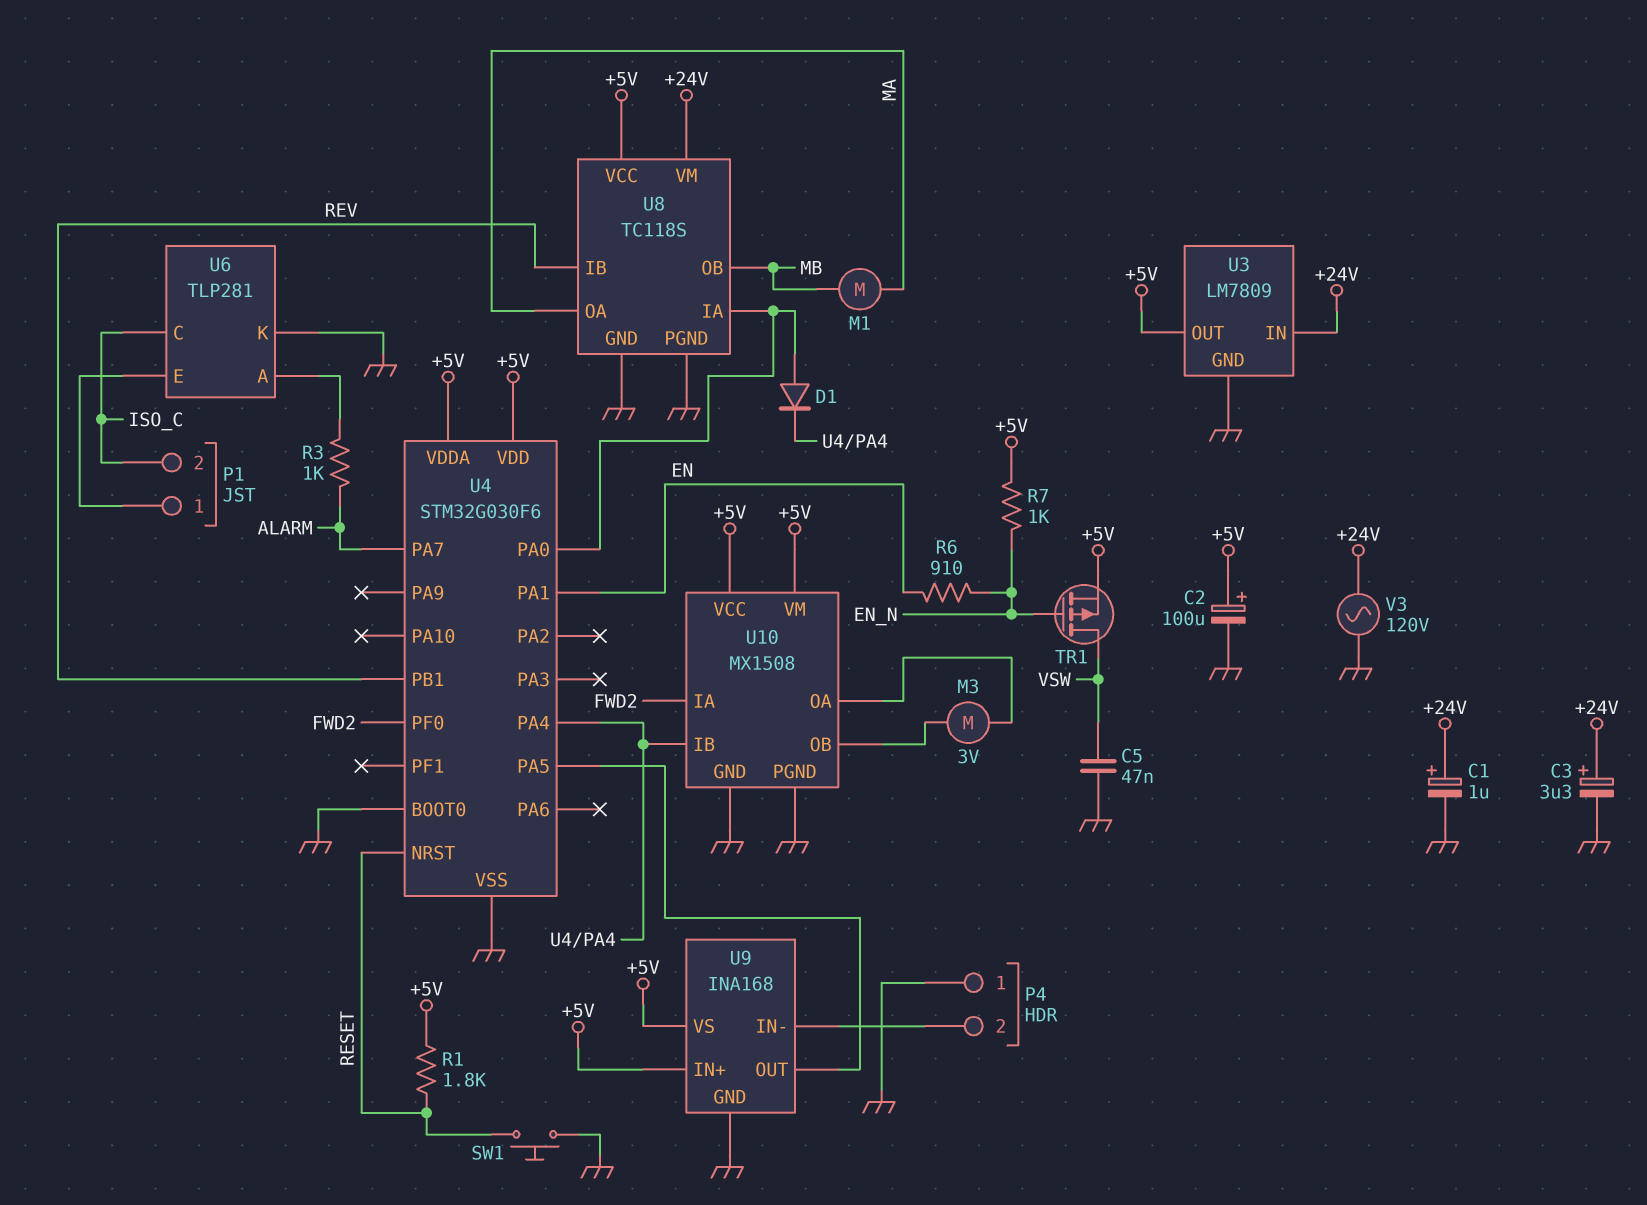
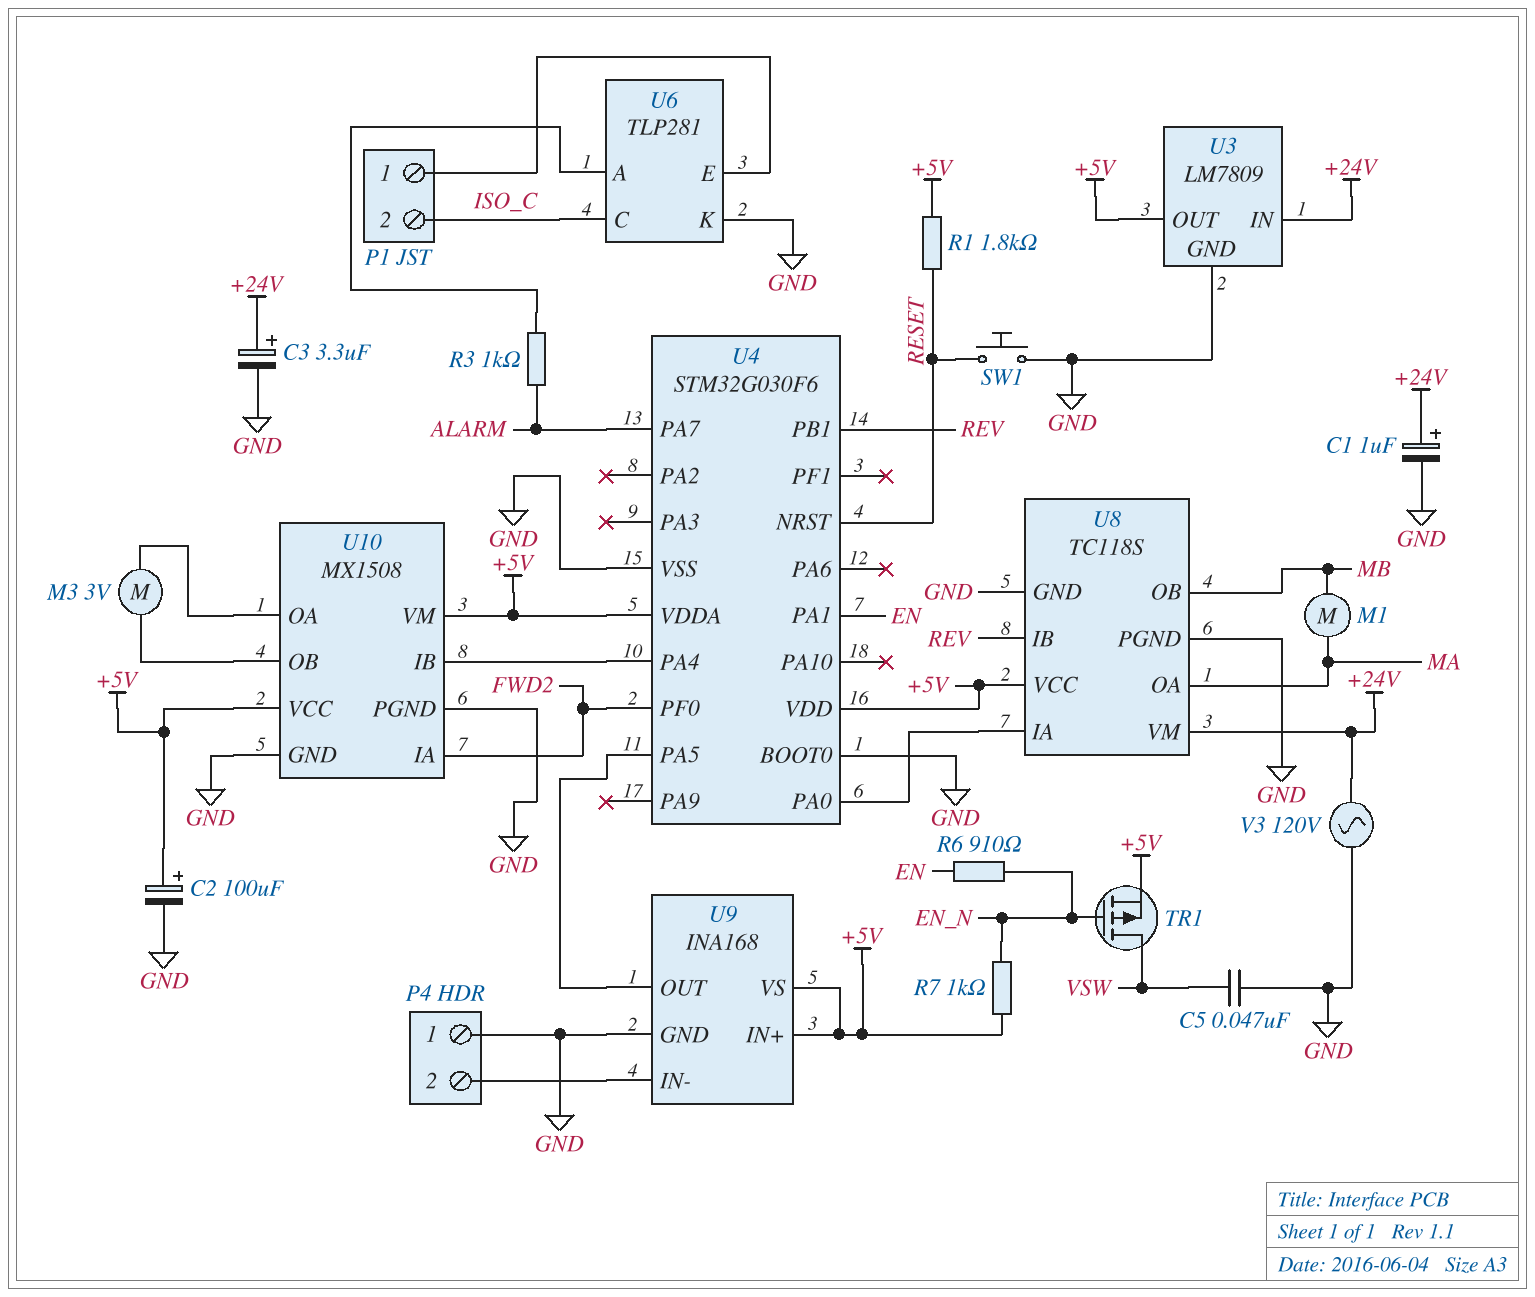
D1: diode (A U4/PA0, K U4/PA4) -> none

